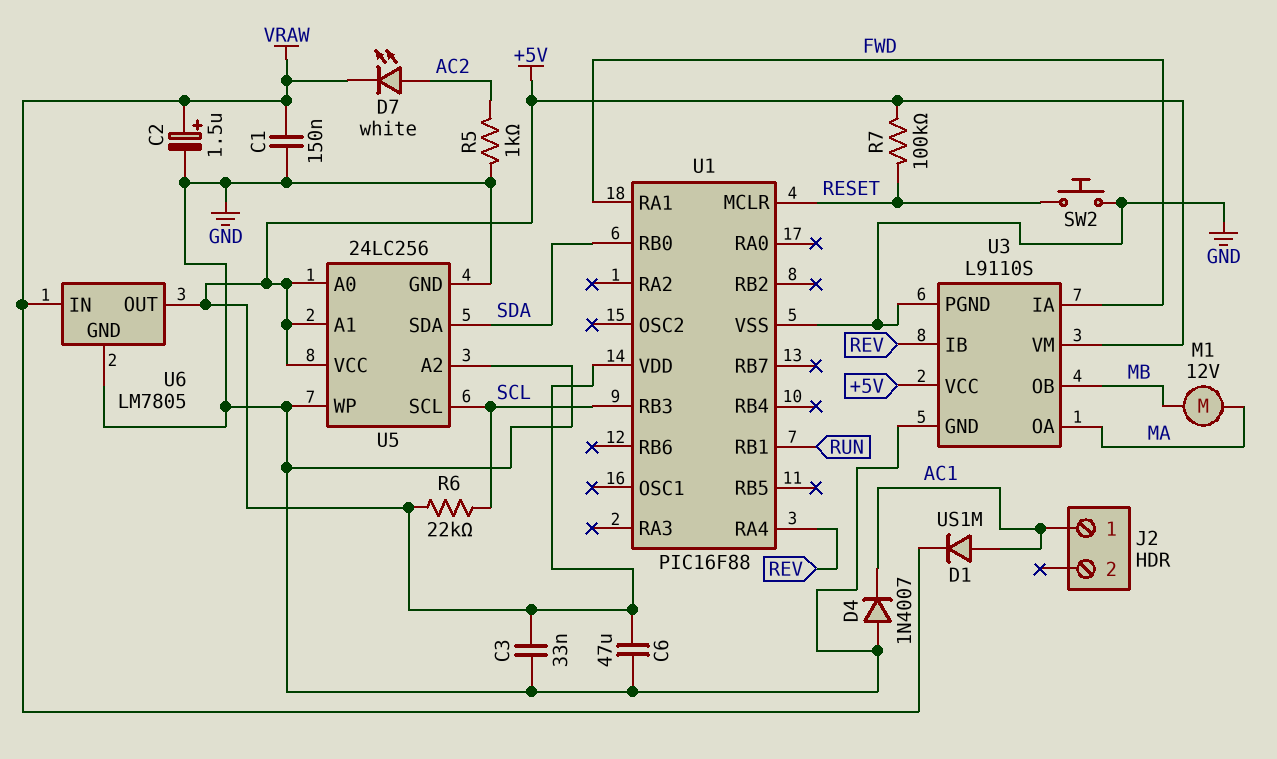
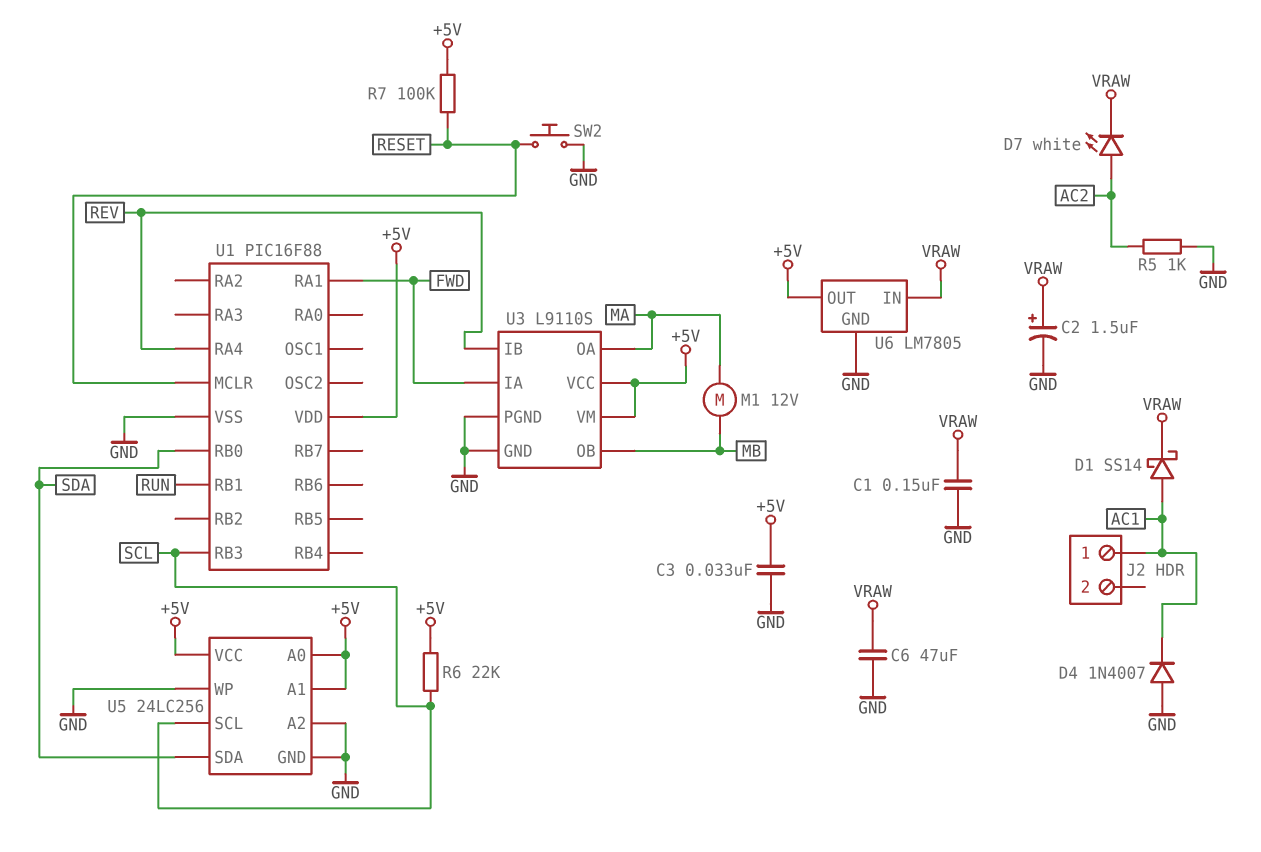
C6: 47uF (+5V, GND) -> 47uF (GND, VRAW)
D1: diode US1M (A AC1, K VRAW) -> schottky SS14 (A AC1, K VRAW)

